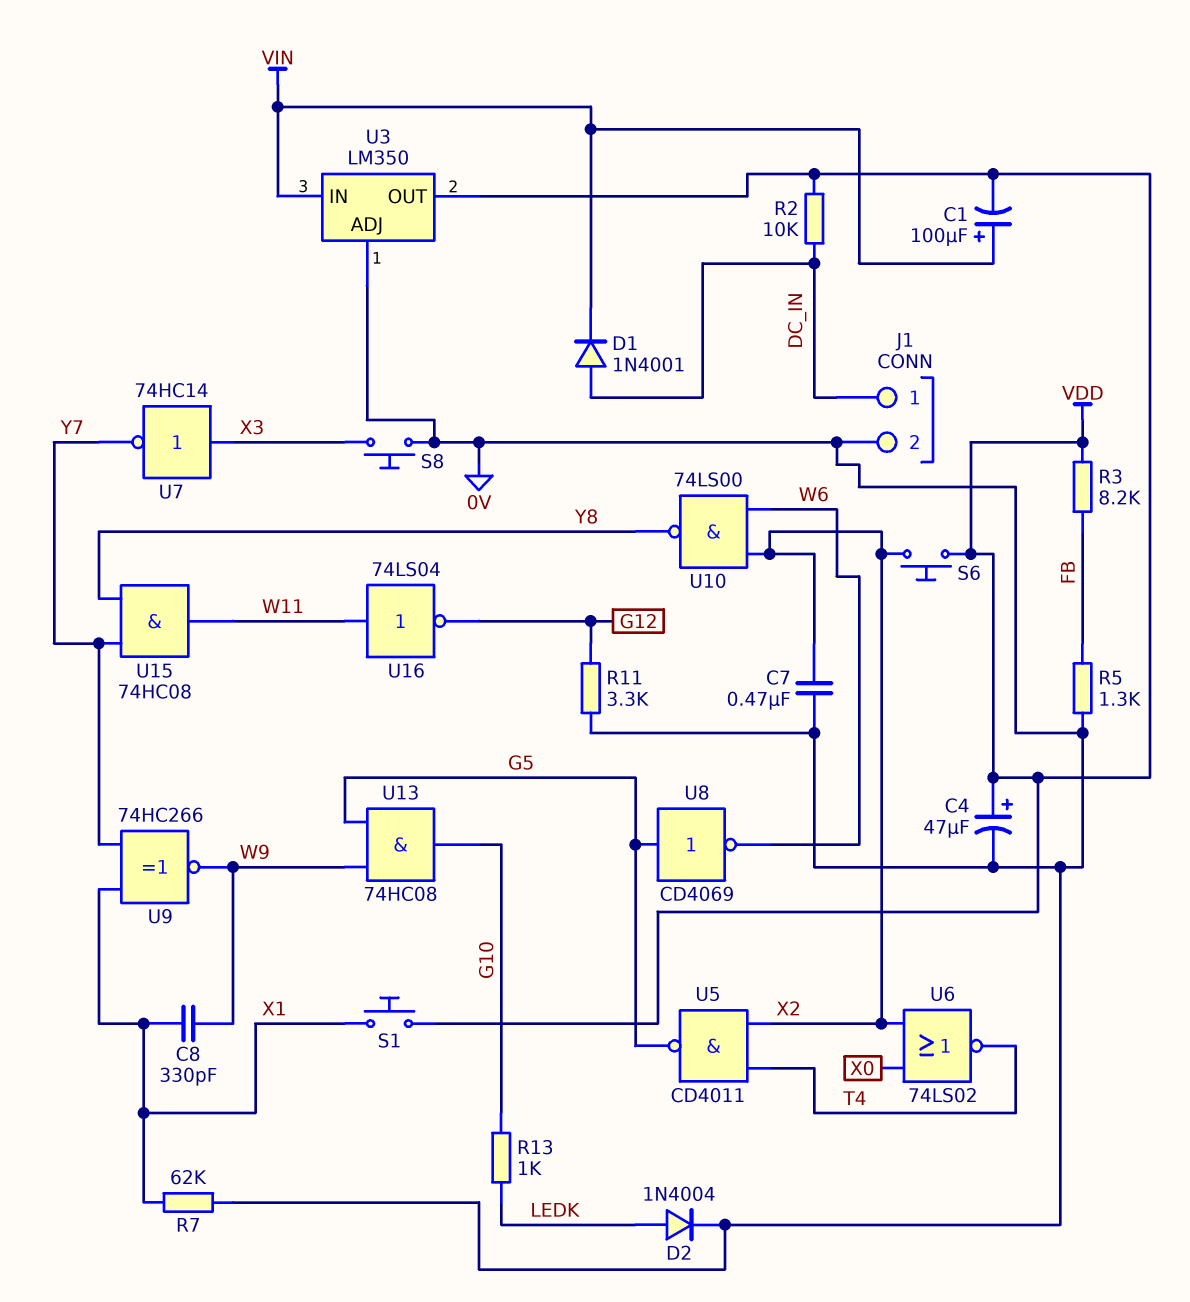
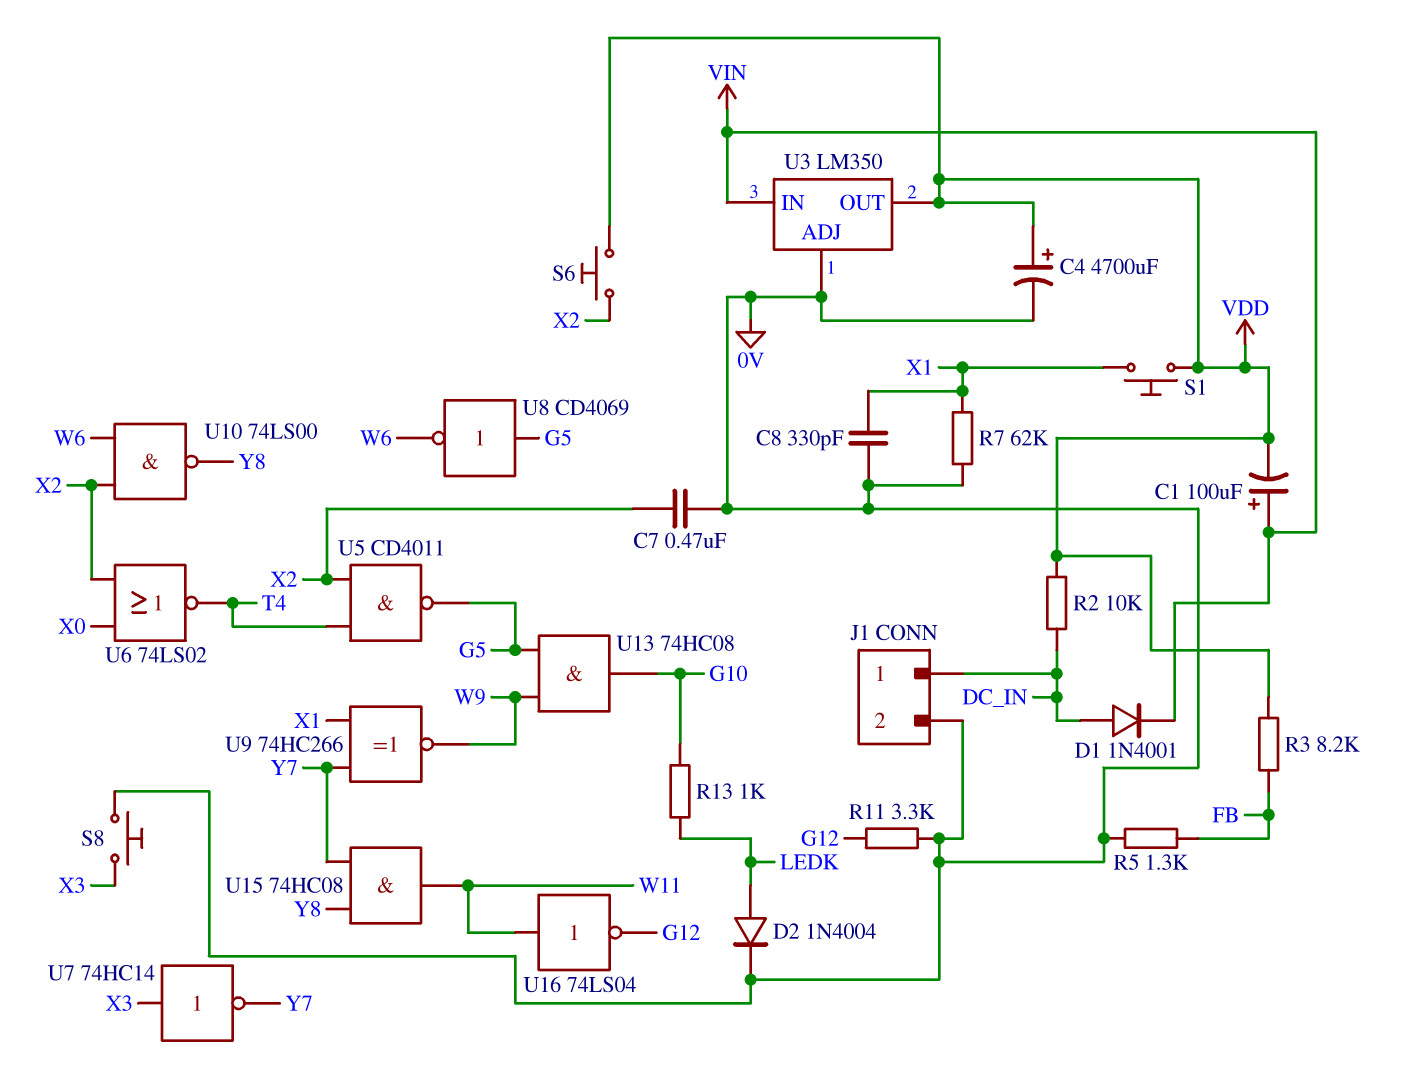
C4: 47uF (plus VDD, minus 0V) -> 4700uF (plus VDD, minus 0V)
C8: 330pF (W9, X1) -> 330pF (0V, X1)

